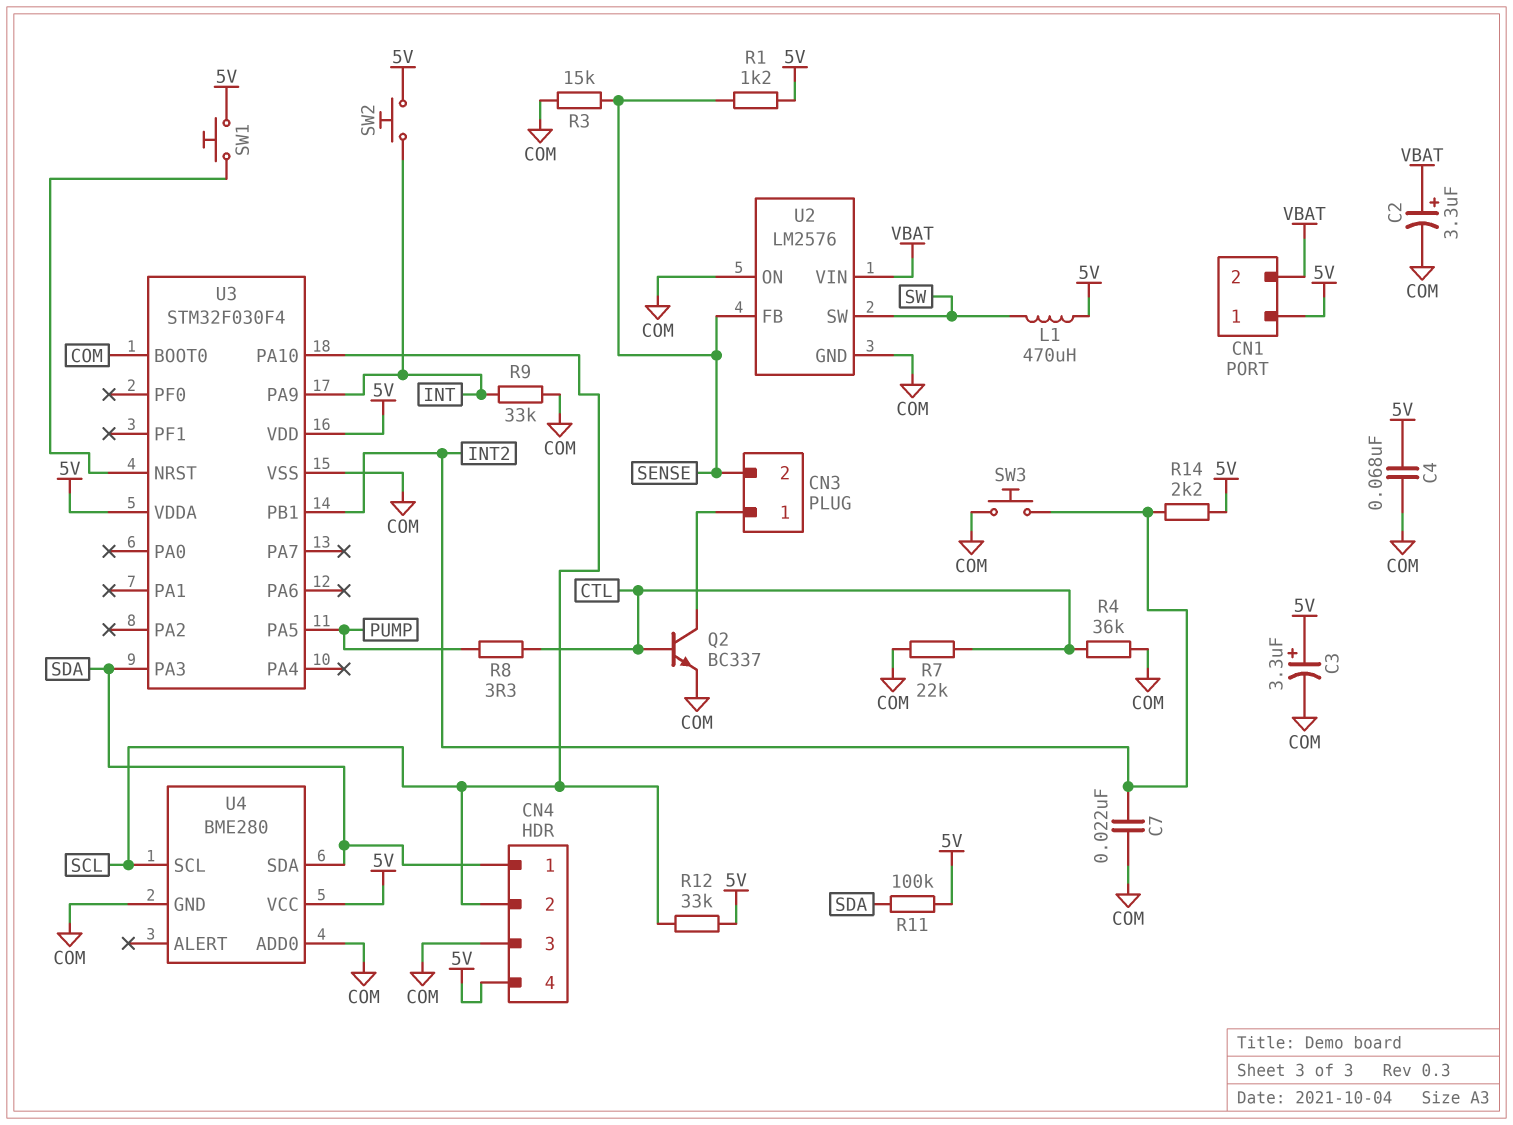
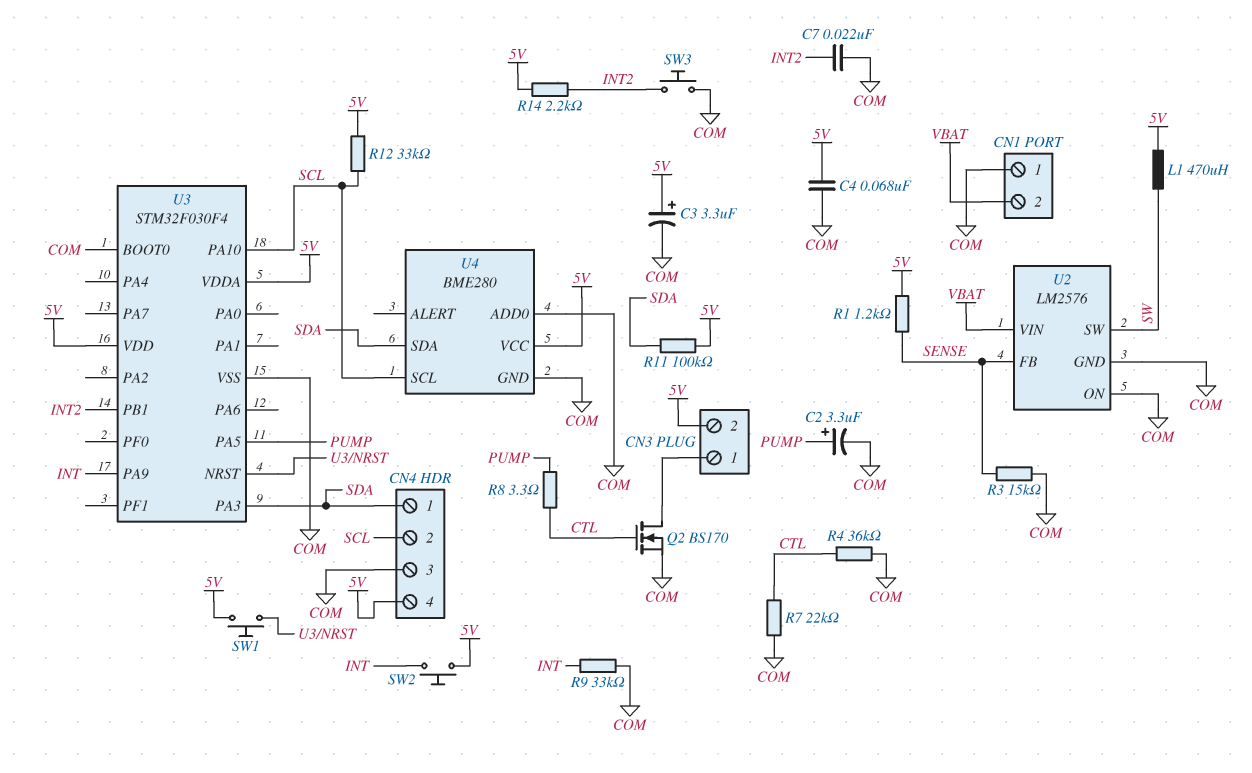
C2: 3.3uF (plus VBAT, minus COM) -> 3.3uF (plus PUMP, minus COM)
CN1 pin 1: 5V -> COM
CN3 pin 2: SENSE -> 5V
Q2: NPN BC337 (B CTL, C CN3/1, E COM) -> NMOS BS170 (G CTL, D CN3/1, S COM)

